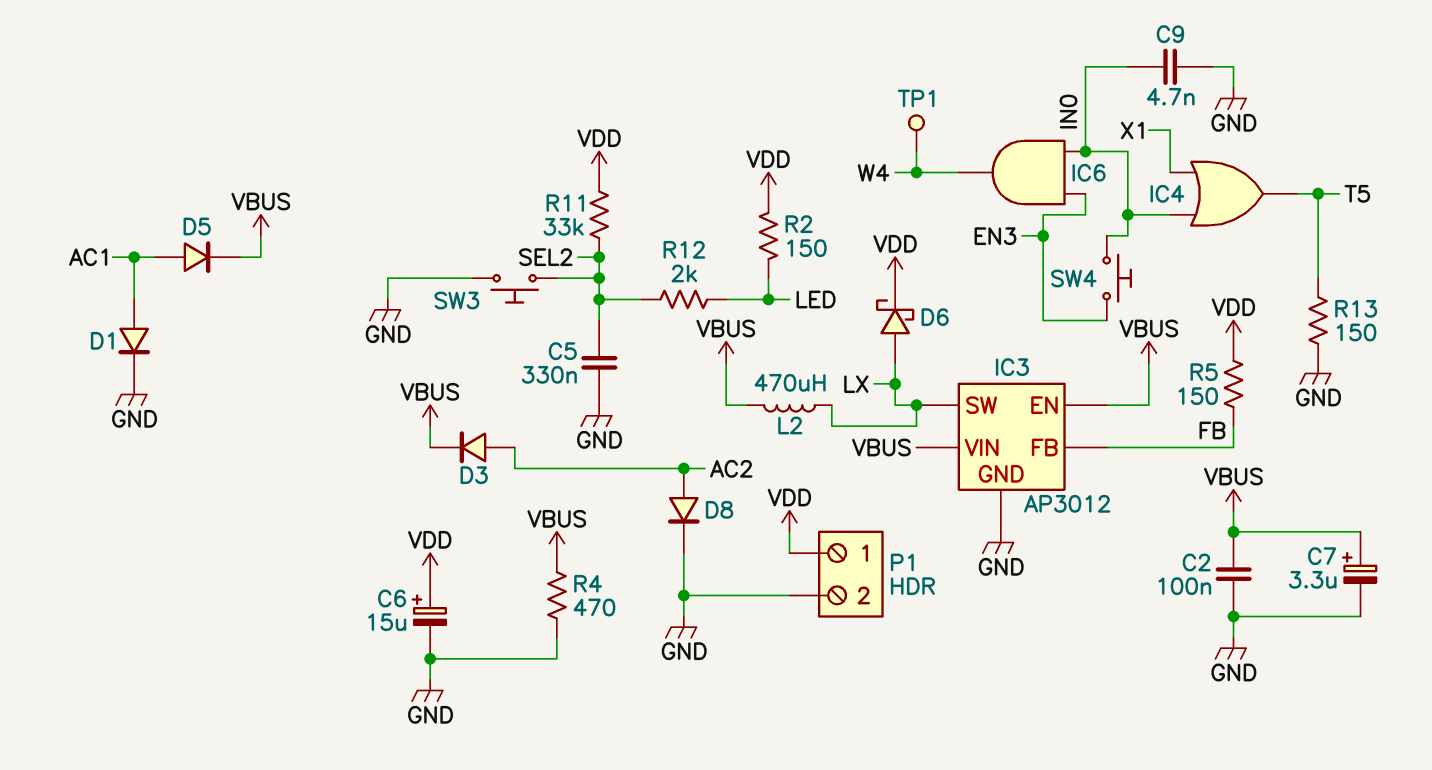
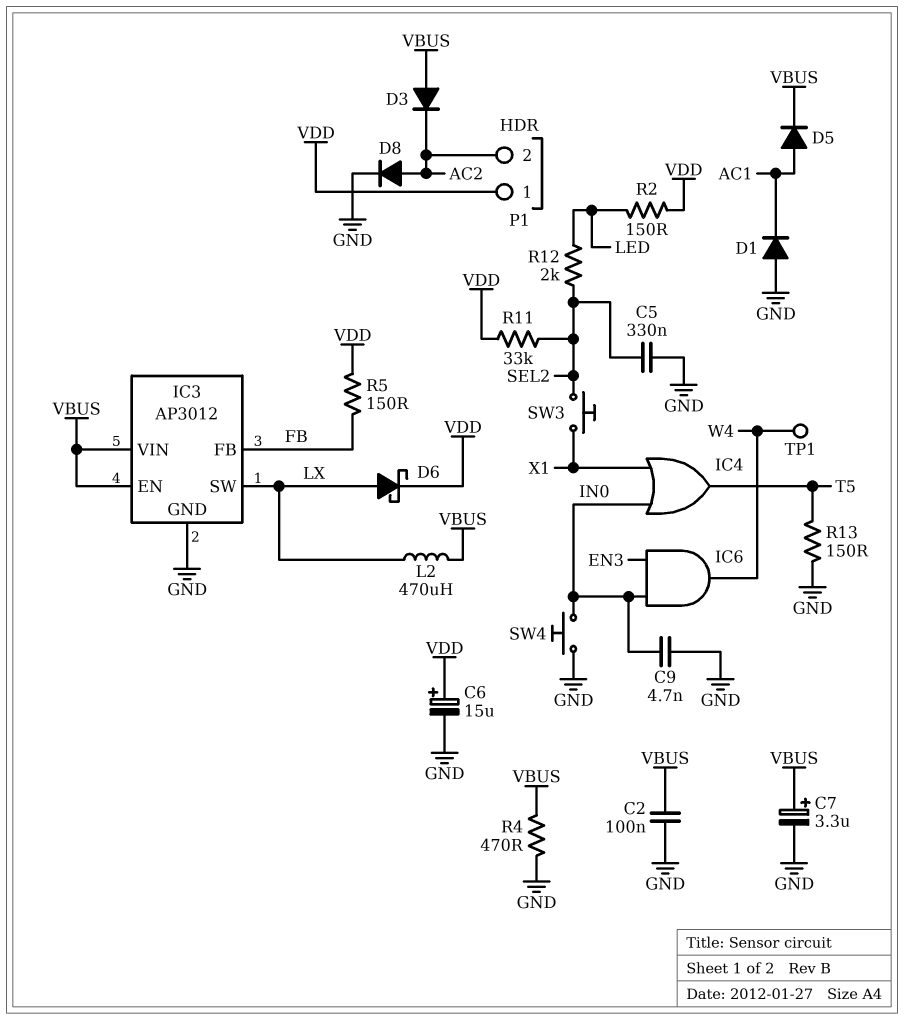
D1: diode (A AC1, K GND) -> diode (A GND, K AC1)
D3: diode (A AC2, K VBUS) -> diode (A VBUS, K AC2)
P1 pin 2: GND -> AC2
SW3: button (GND, SEL2) -> button (SEL2, X1)
SW4: button (EN3, IN0) -> button (GND, IN0)

